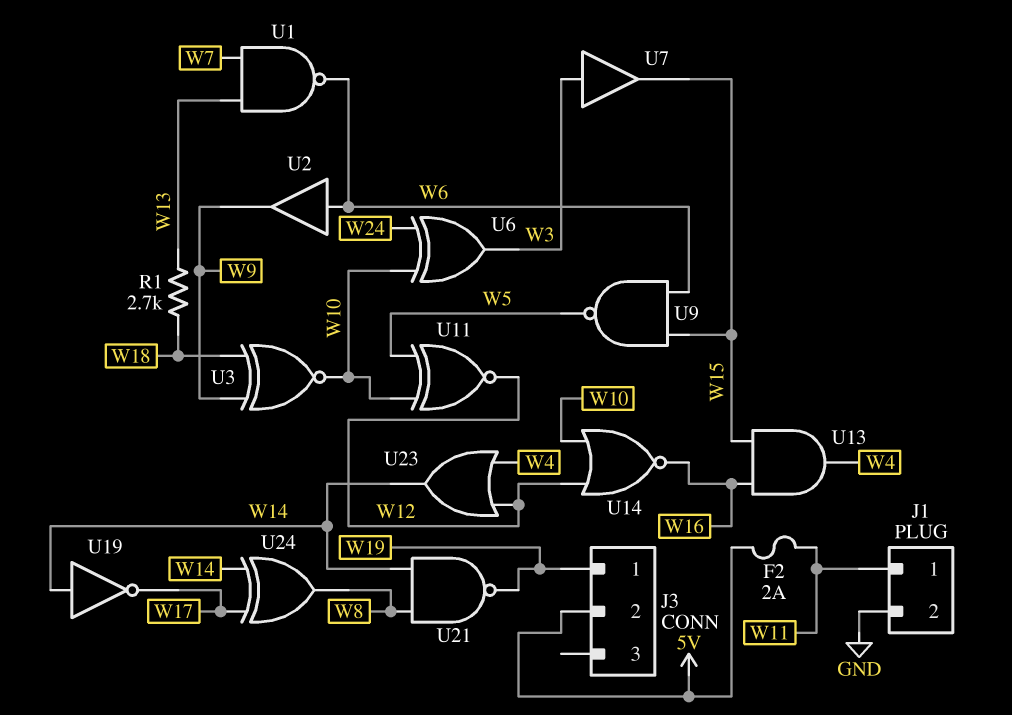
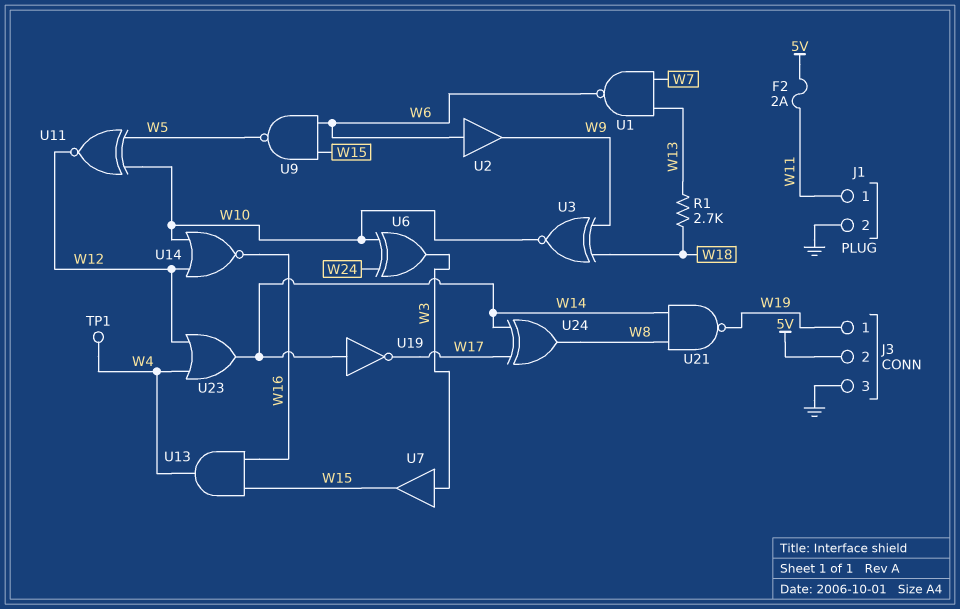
J3 pin 3: none -> GND
TP1: none -> test point (W4)

